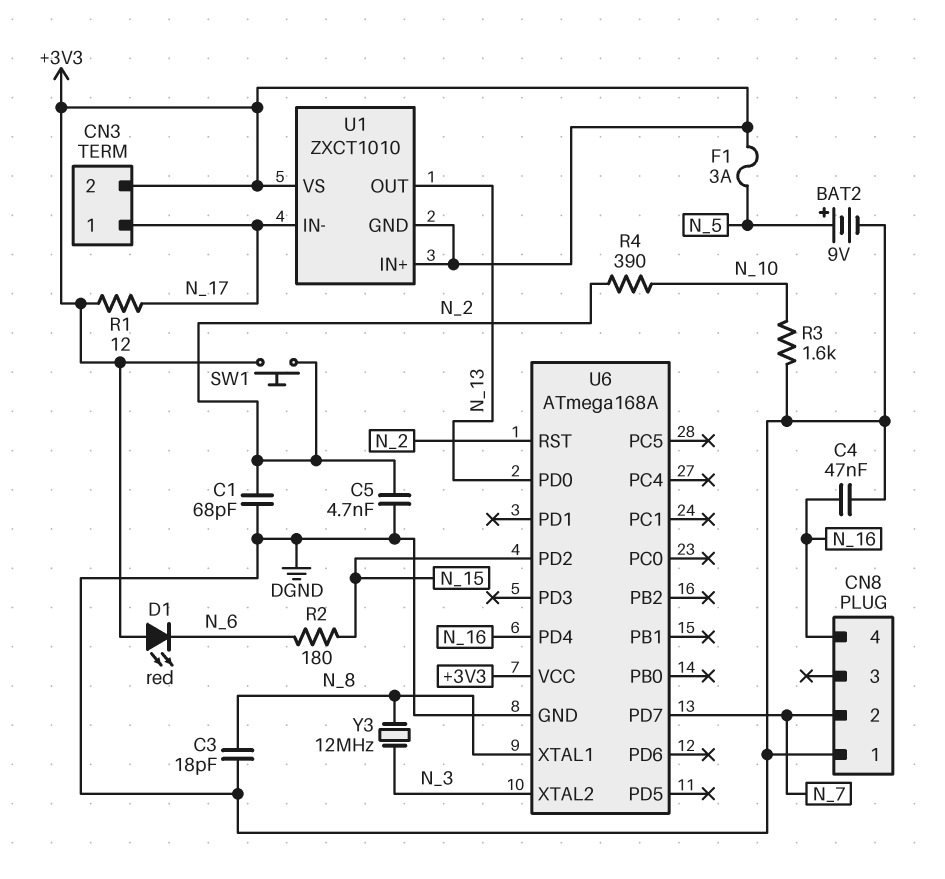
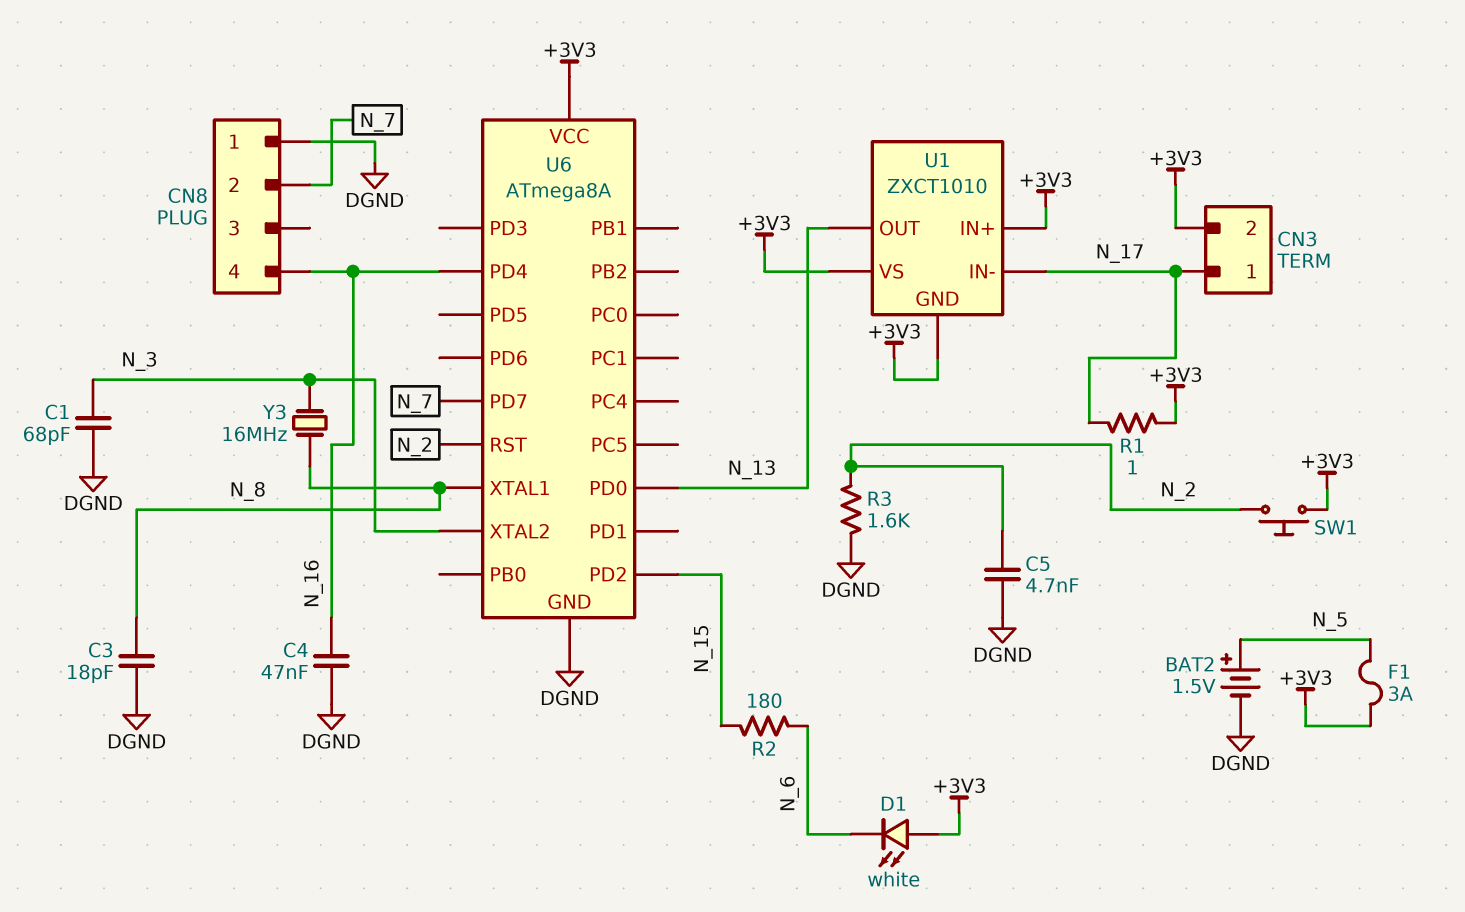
BAT2: 9V (plus N_5, minus DGND) -> 1.5V (plus N_5, minus DGND)
C1: 68pF (DGND, N_2) -> 68pF (DGND, N_3)
D1: LED red (A +3V3, K N_6) -> LED white (A +3V3, K N_6)
R1: 12 (+3V3, N_17) -> 1 (+3V3, N_17)
R3: 1.6k (DGND, N_10) -> 1.6k (DGND, N_2)
R4: 390 (N_2, N_10) -> none
U6: ATmega168A -> ATmega8A
Y3: 12MHz (N_3, N_8) -> 16MHz (N_3, N_8)

